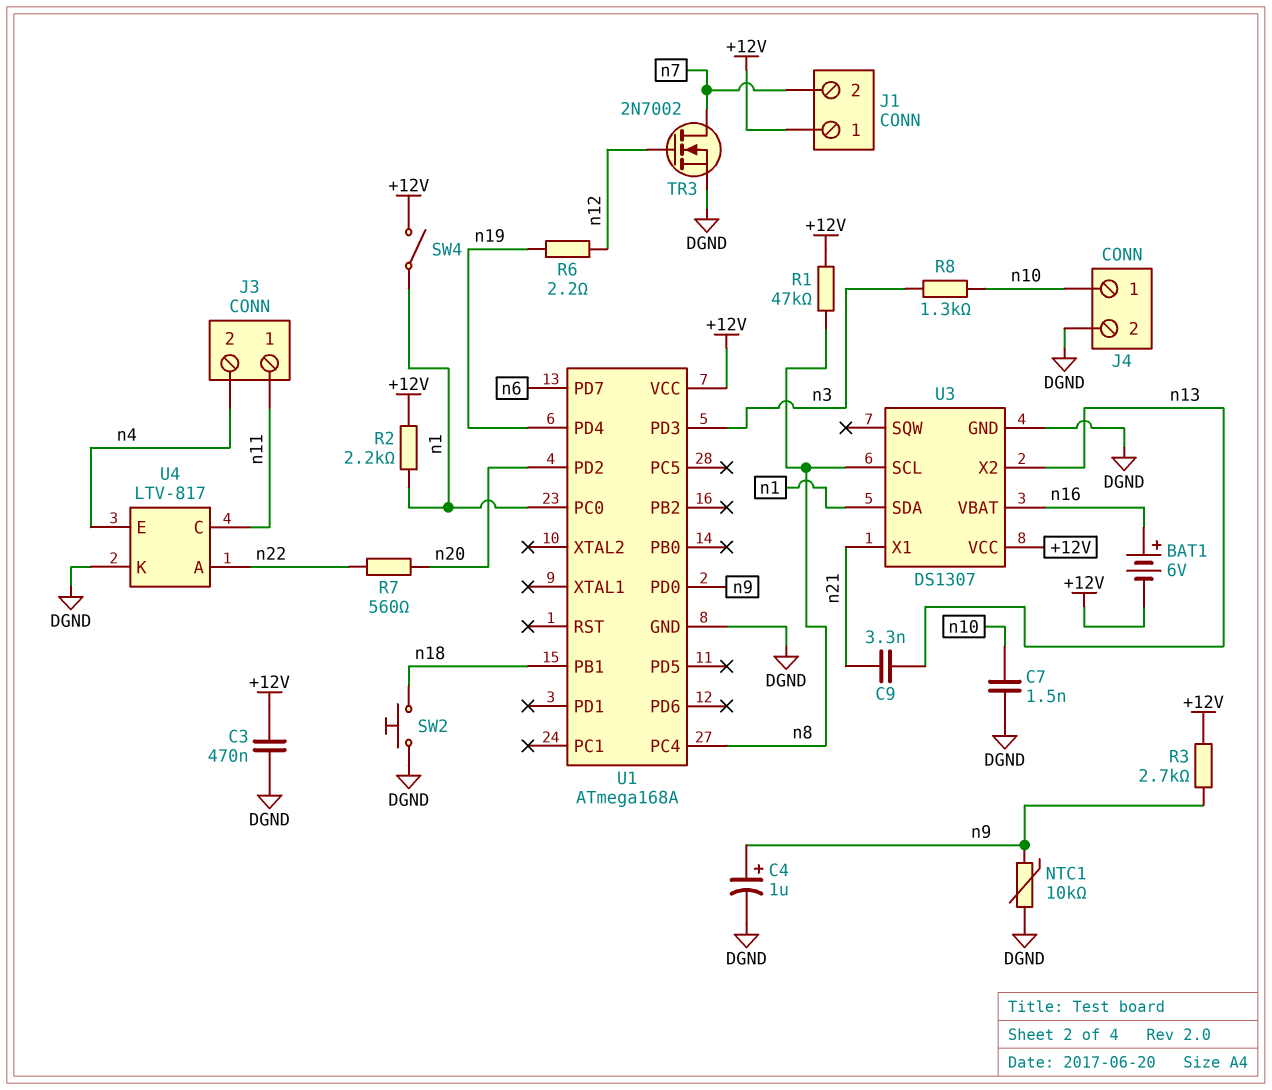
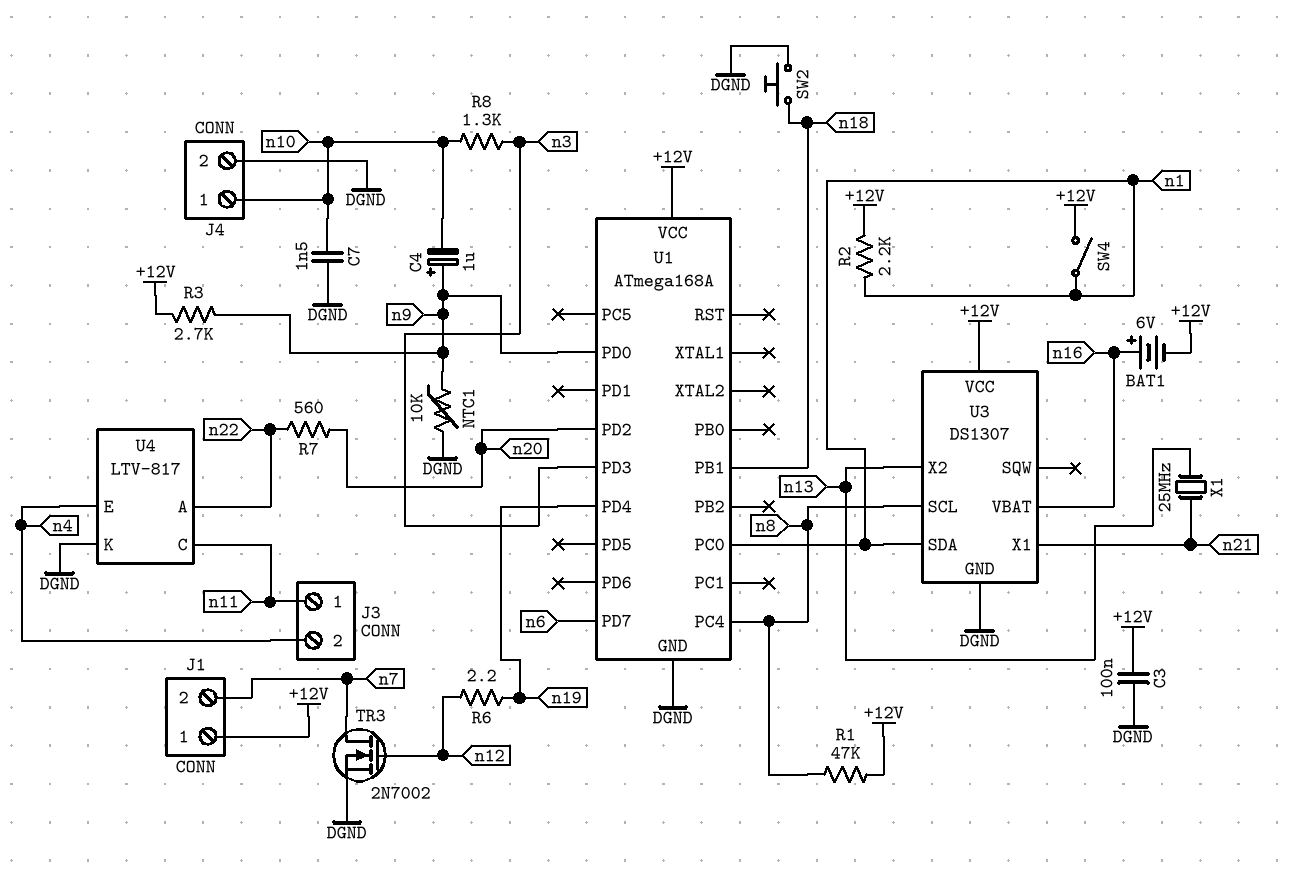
C3: 470nF (+12V, DGND) -> 100nF (+12V, DGND)
C4: 1uF (plus n9, minus DGND) -> 1uF (plus n9, minus n10)
C9: 3.3nF (n13, n21) -> none
X1: none -> 25MHz (n13, n21)

